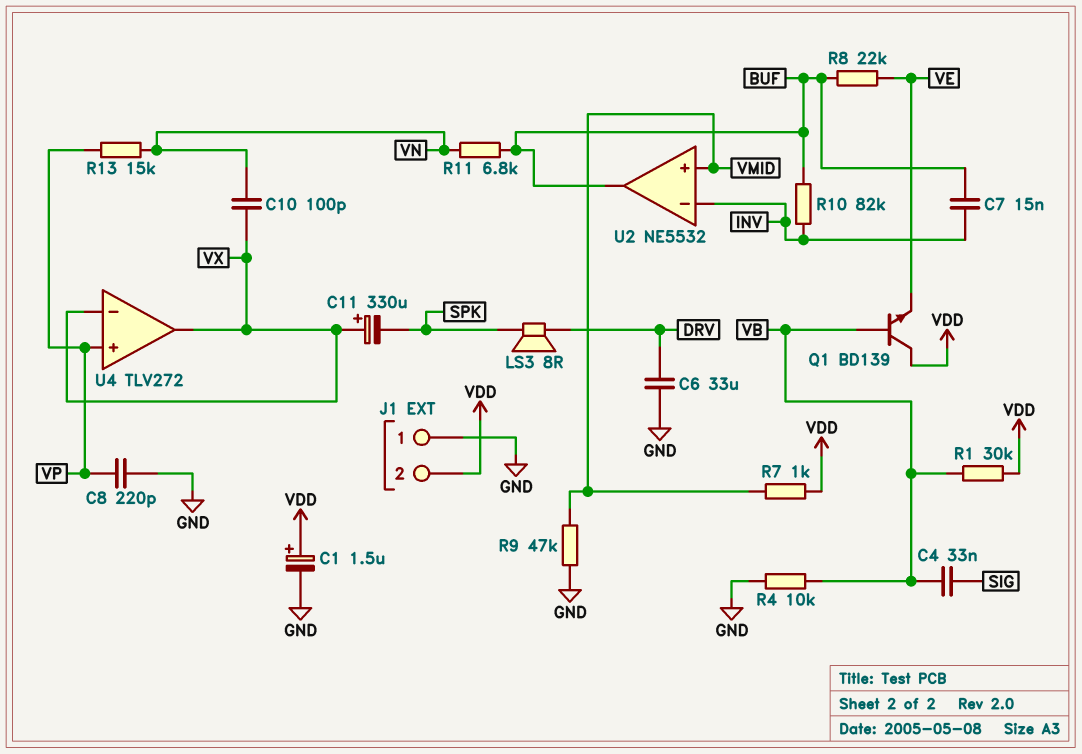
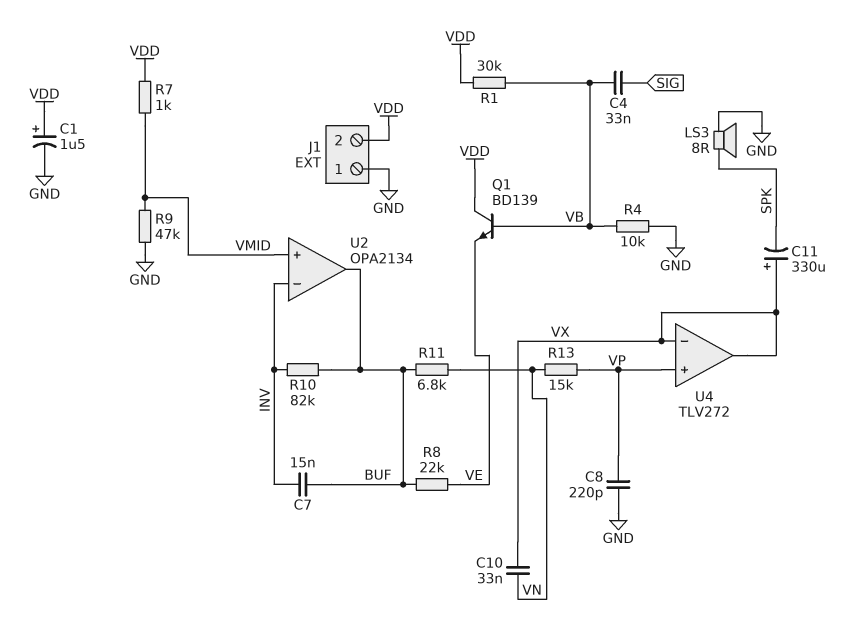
C6: 33uF (DRV, GND) -> none
C10: 100pF (VN, VX) -> 33nF (VN, VX)
LS3: speaker 8R (DRV, SPK) -> speaker 8R (GND, SPK)
U2: NE5532 -> OPA2134

